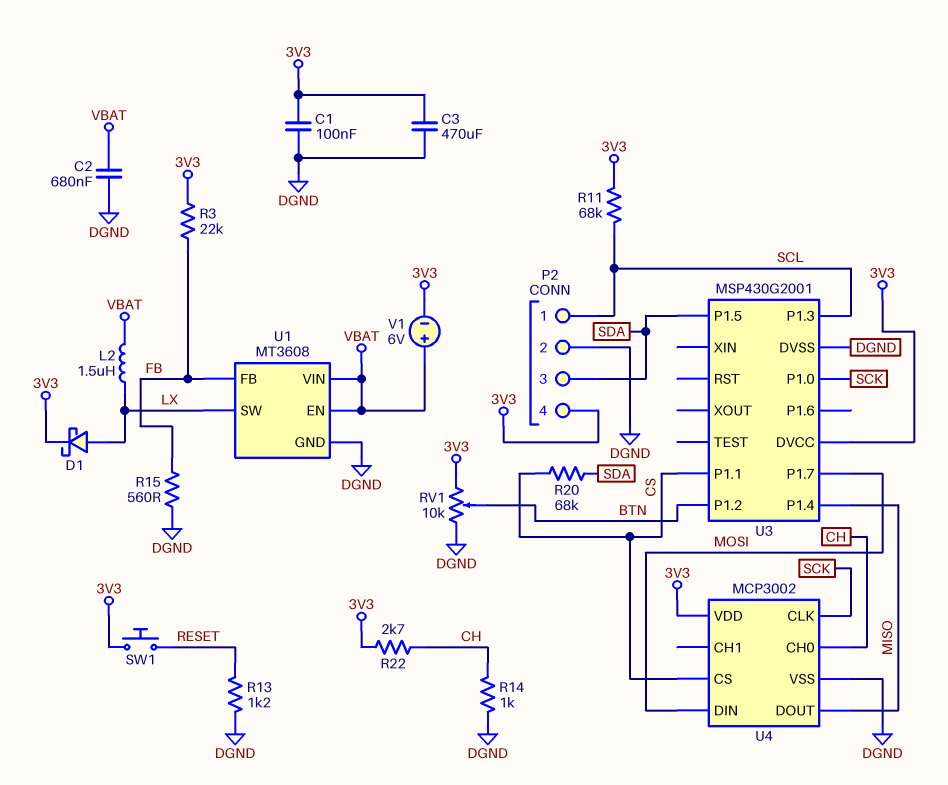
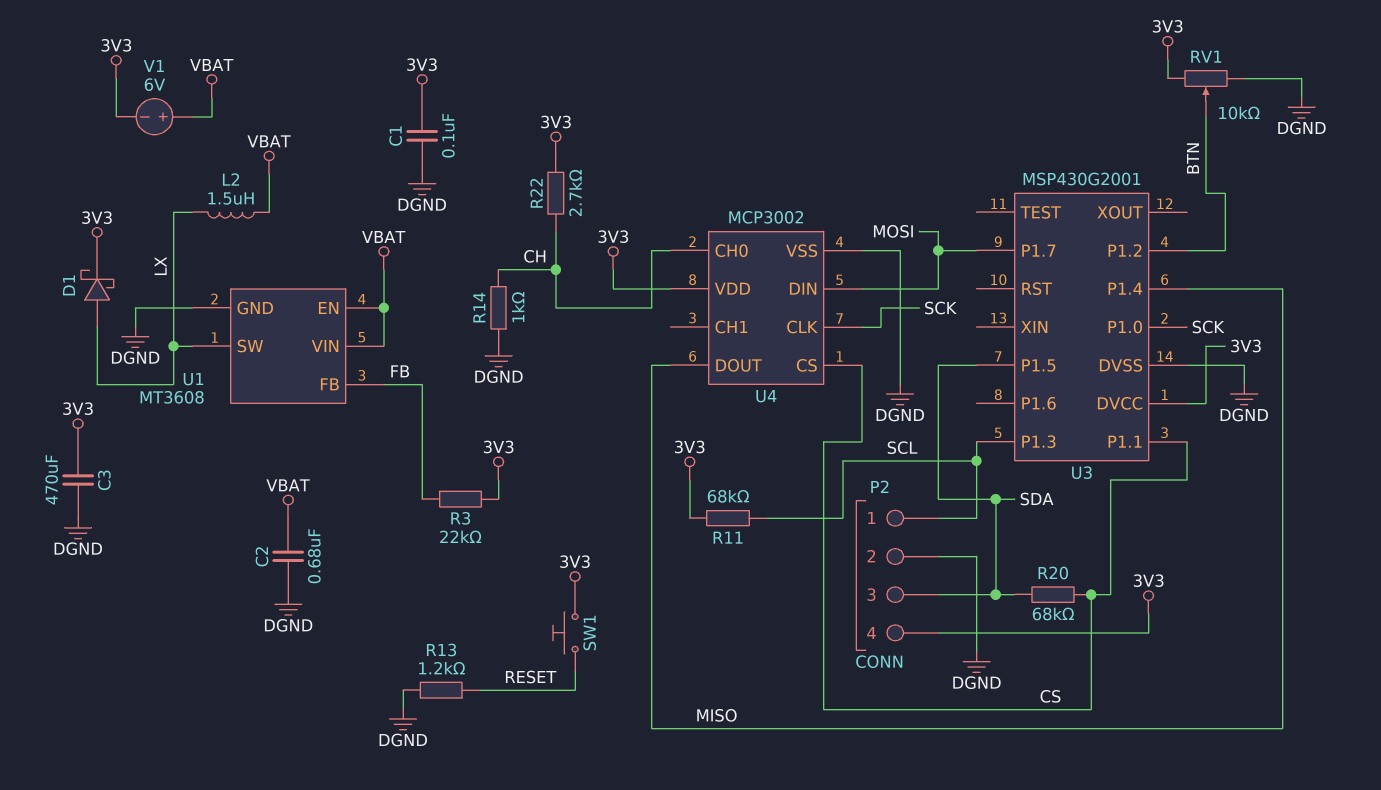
R15: 560 (DGND, FB) -> none

